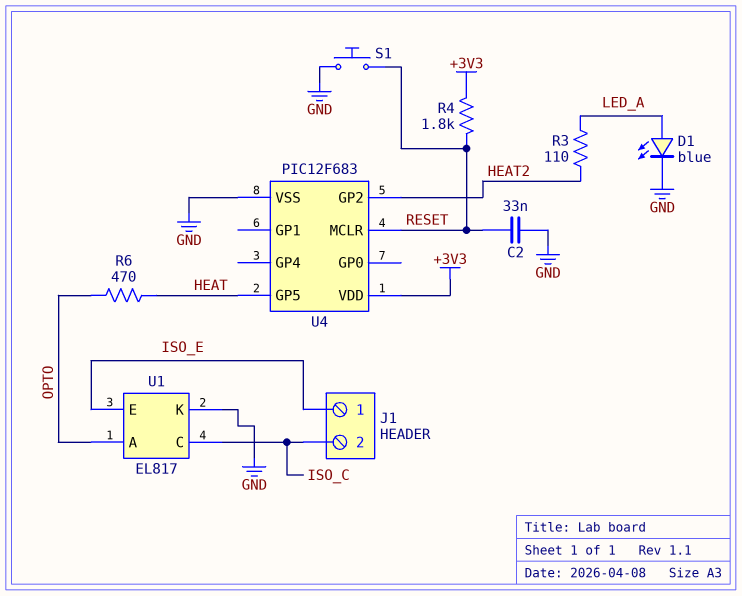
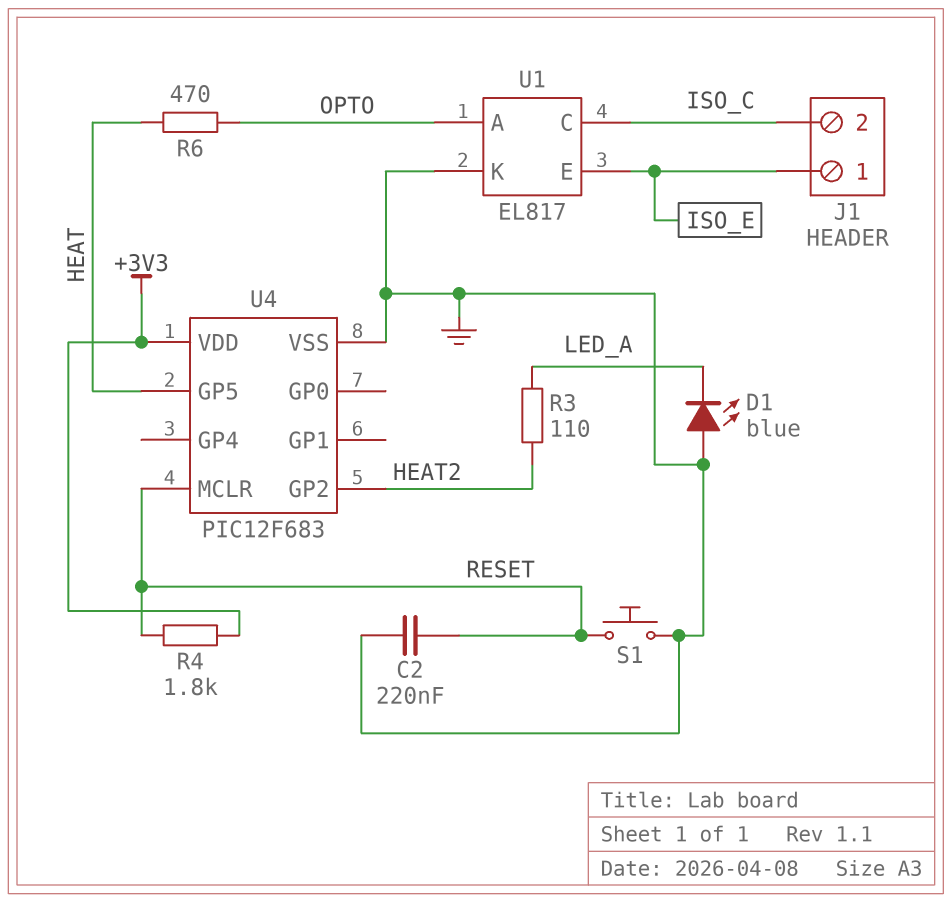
C2: 33nF (GND, RESET) -> 220nF (GND, RESET)
D1: LED blue (A LED_A, K GND) -> LED blue (A GND, K LED_A)

